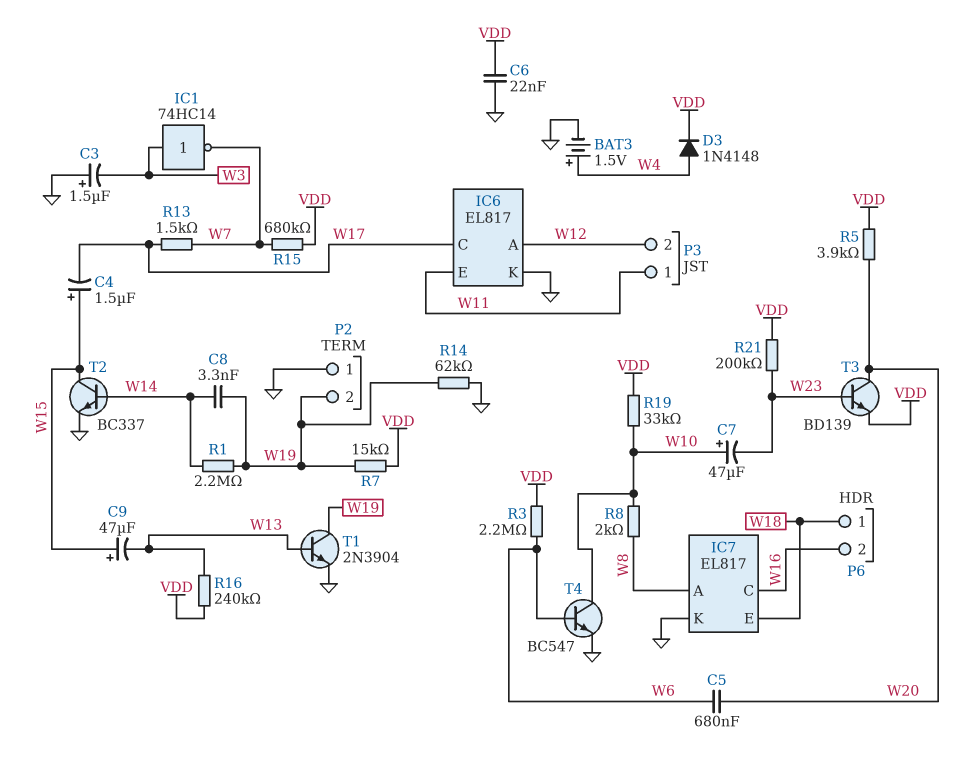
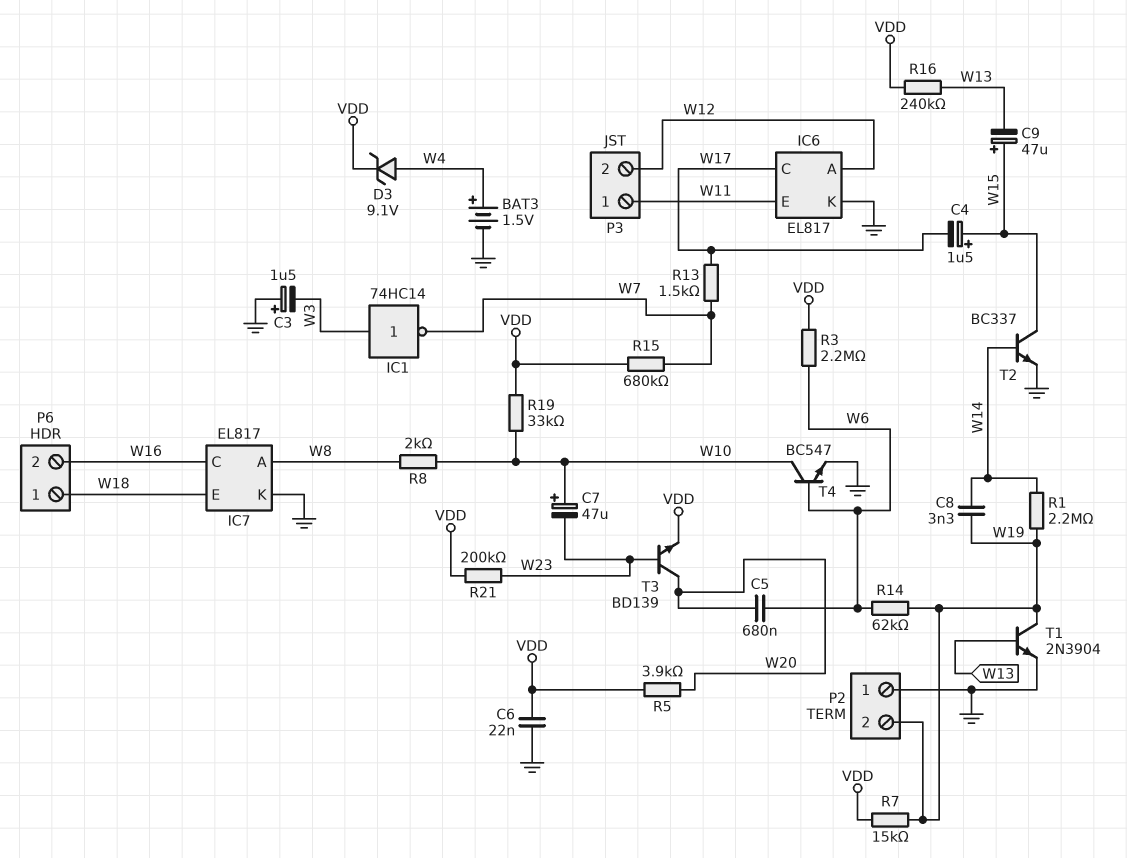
D3: diode 1N4148 (A W4, K VDD) -> zener 9.1V (A W4, K VDD)
R14: 62k (GND, W19) -> 62k (W6, W19)

